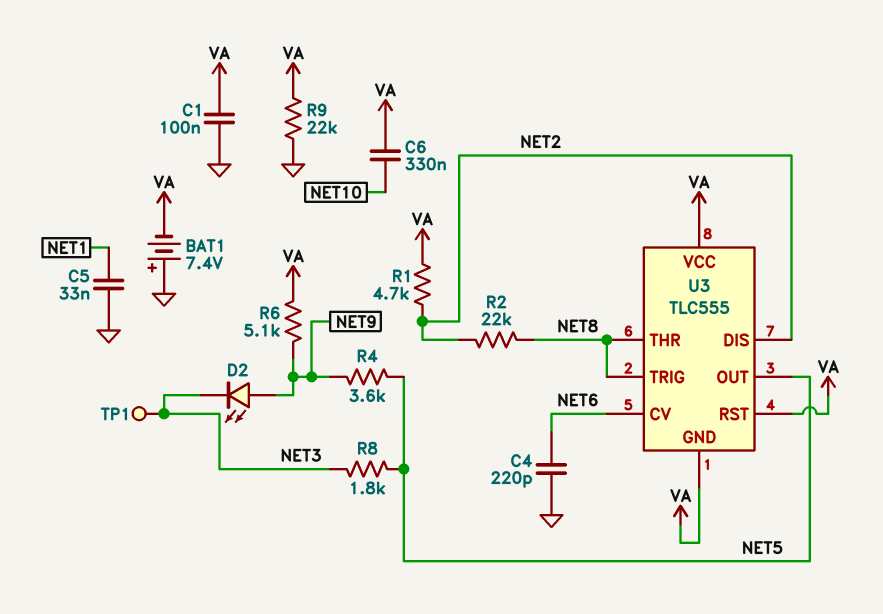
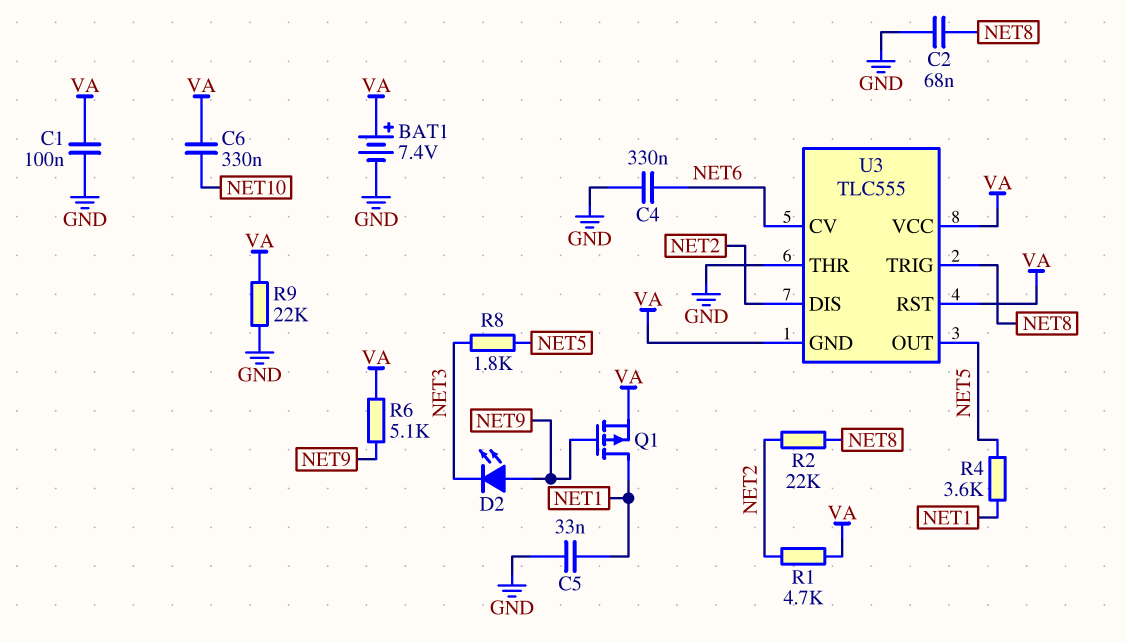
BAT1: 7.4V (plus GND, minus VA) -> 7.4V (plus VA, minus GND)
C2: none -> 68nF (GND, NET8)
C4: 220pF (GND, NET6) -> 330nF (GND, NET6)
Q1: none -> PMOS (G NET9, D NET1, S VA)
R4: 3.6k (NET5, NET9) -> 3.6k (NET1, NET5)
TP1: test point (NET3) -> none
U3 pin THR: NET8 -> GND

